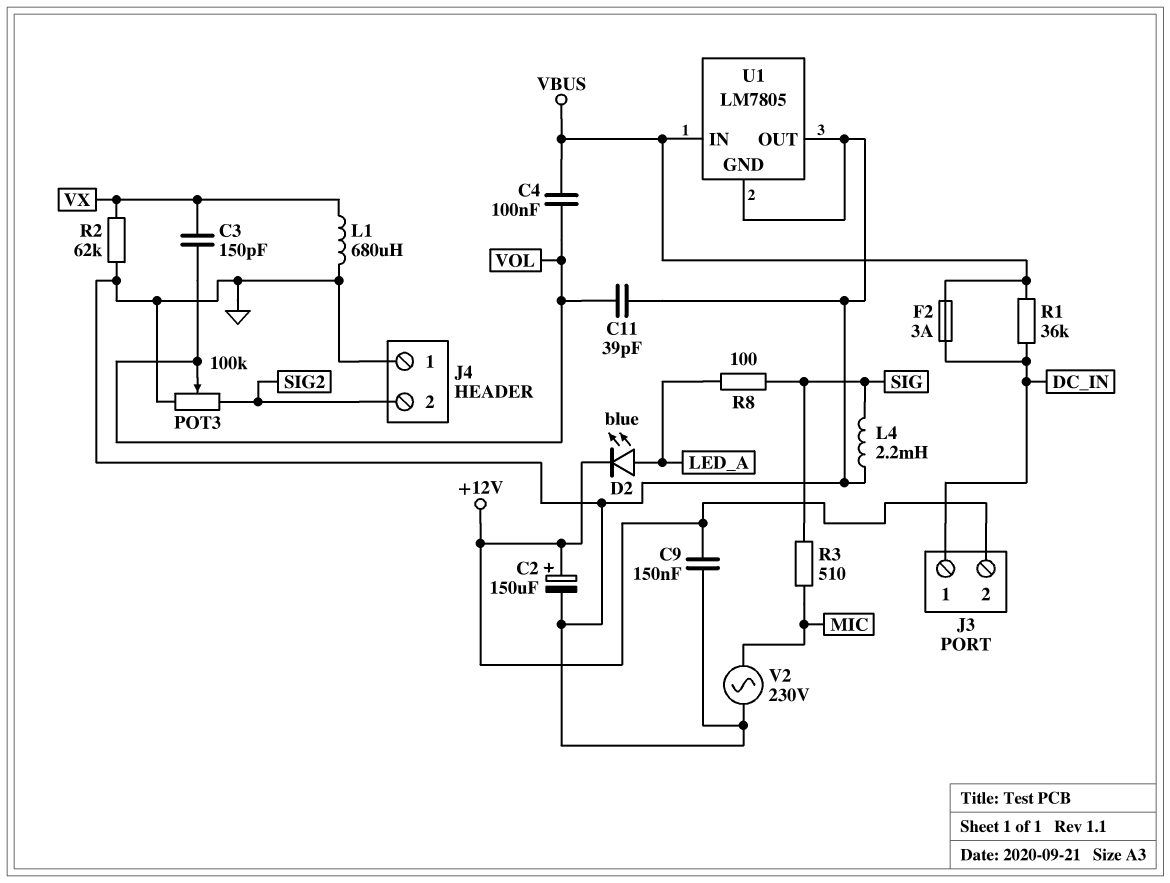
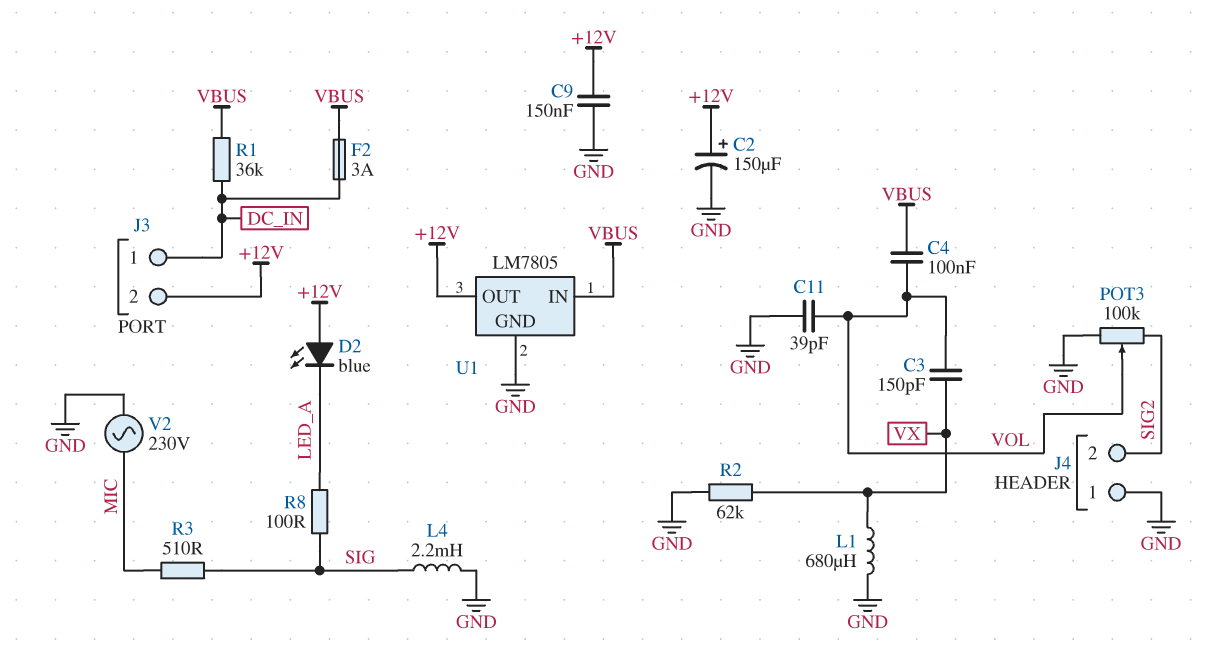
D2: LED blue (A LED_A, K +12V) -> LED blue (A +12V, K LED_A)
U1 pin OUT: GND -> +12V

